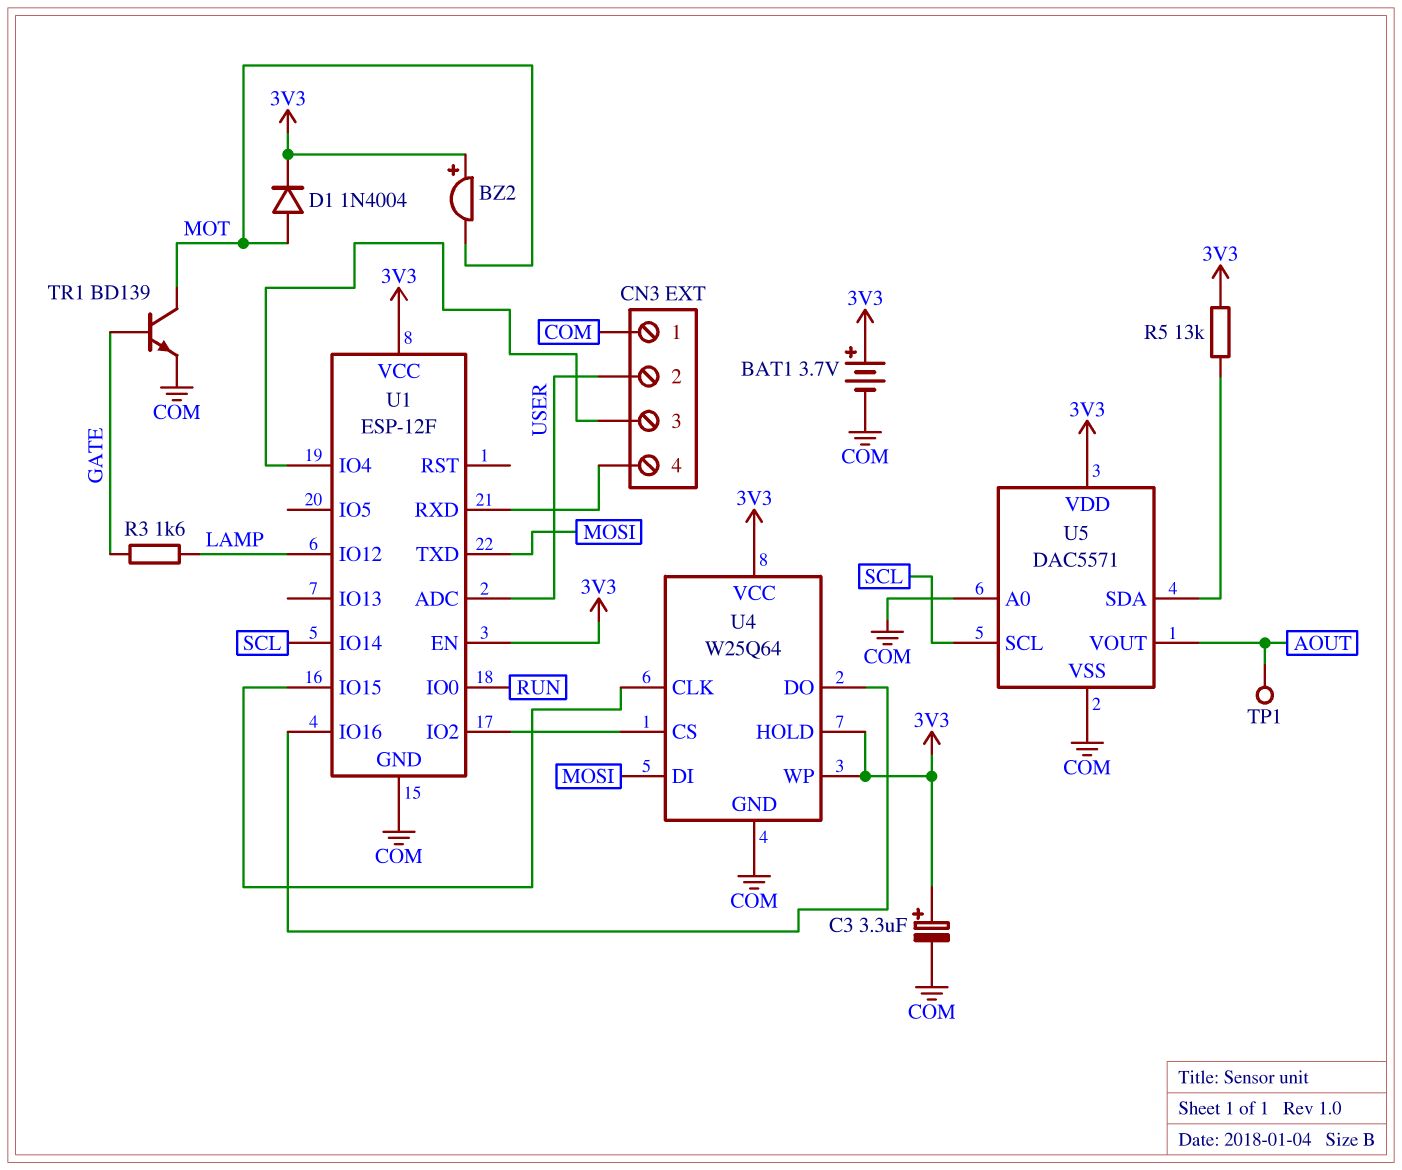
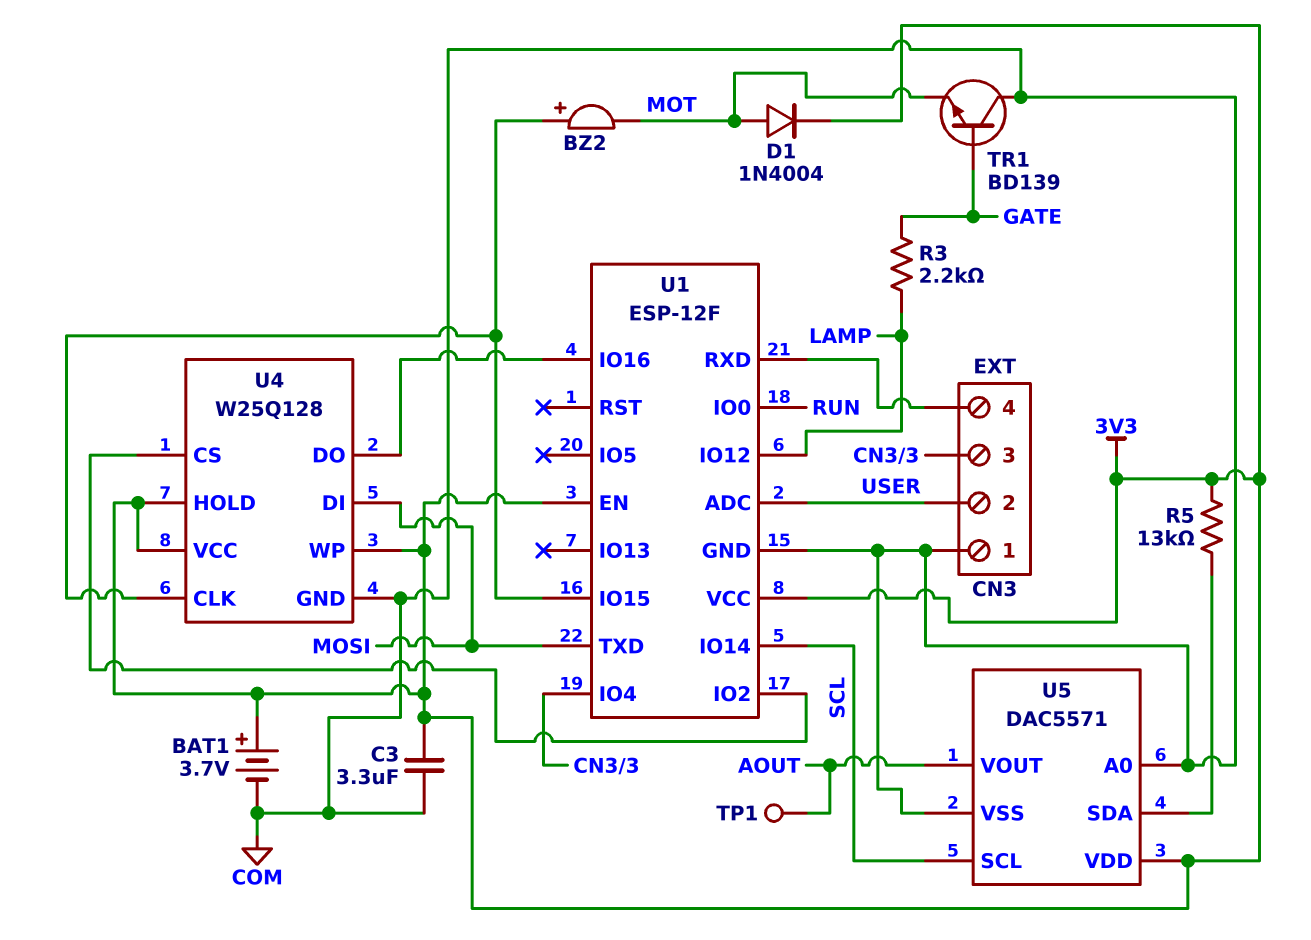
BZ2: buzzer (plus 3V3, minus MOT) -> buzzer (plus U1/IO15, minus MOT)
C3: 3.3uF (plus 3V3, minus COM) -> 3.3uF (3V3, COM)
R3: 1.6k (GATE, LAMP) -> 2.2k (GATE, LAMP)
TR1: NPN BD139 (B GATE, C MOT, E COM) -> NPN BD139 (B GATE, C COM, E MOT)
U4: W25Q64 -> W25Q128

